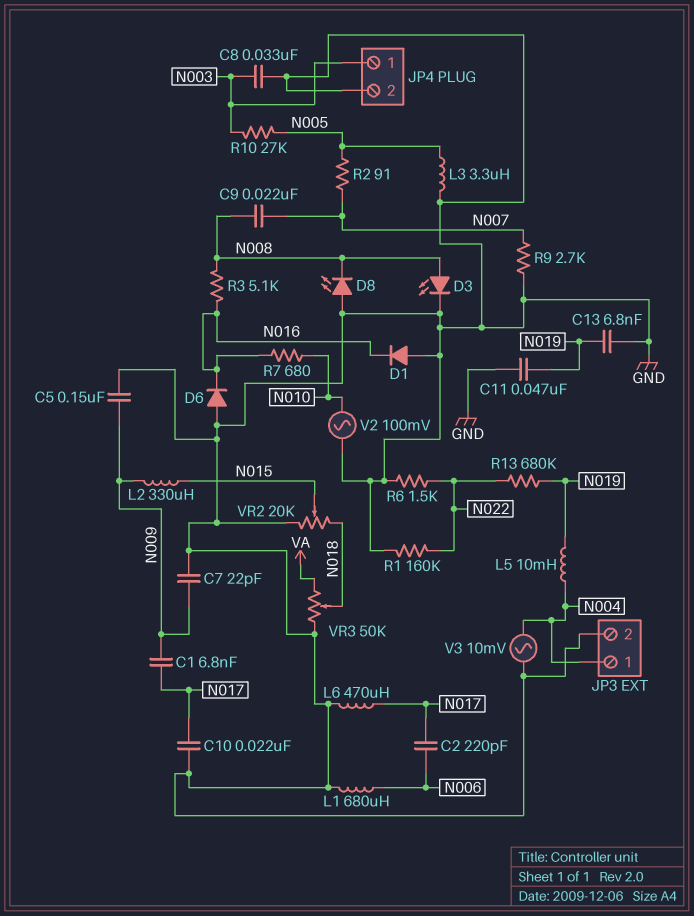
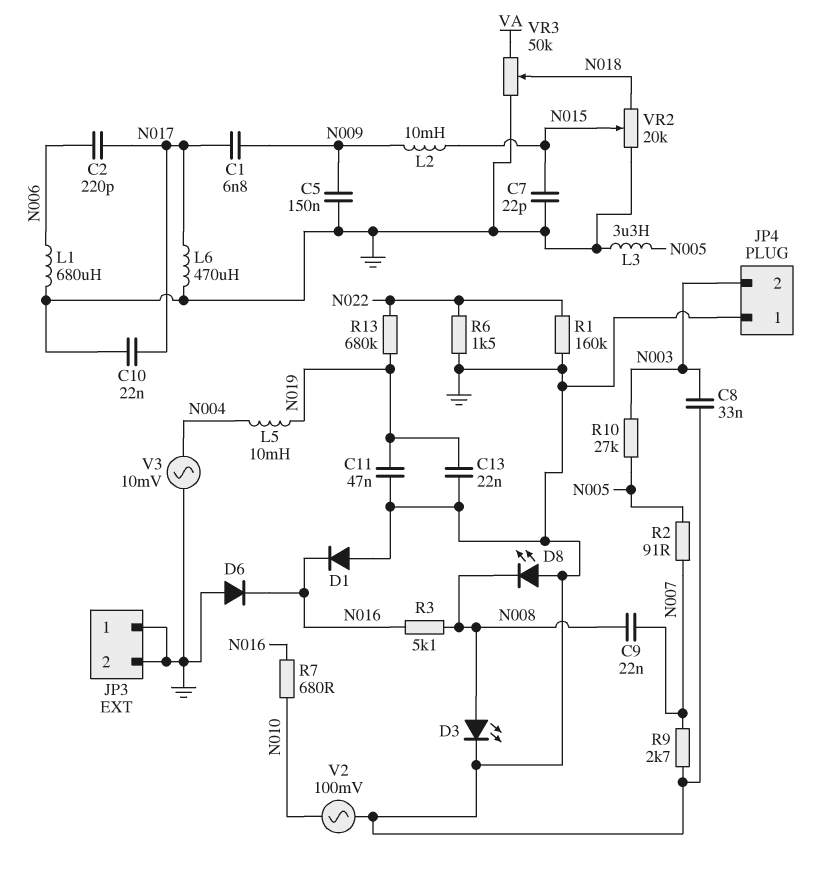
C7: 22pF (GND, N009) -> 22pF (GND, N015)
C13: 6.8nF (GND, N019) -> 22nF (GND, N019)
JP3 pin 1: N004 -> GND
JP4 pin 1: N003 -> GND
JP4 pin 2: GND -> N003
L2: 330uH (N009, N015) -> 10mH (N009, N015)

